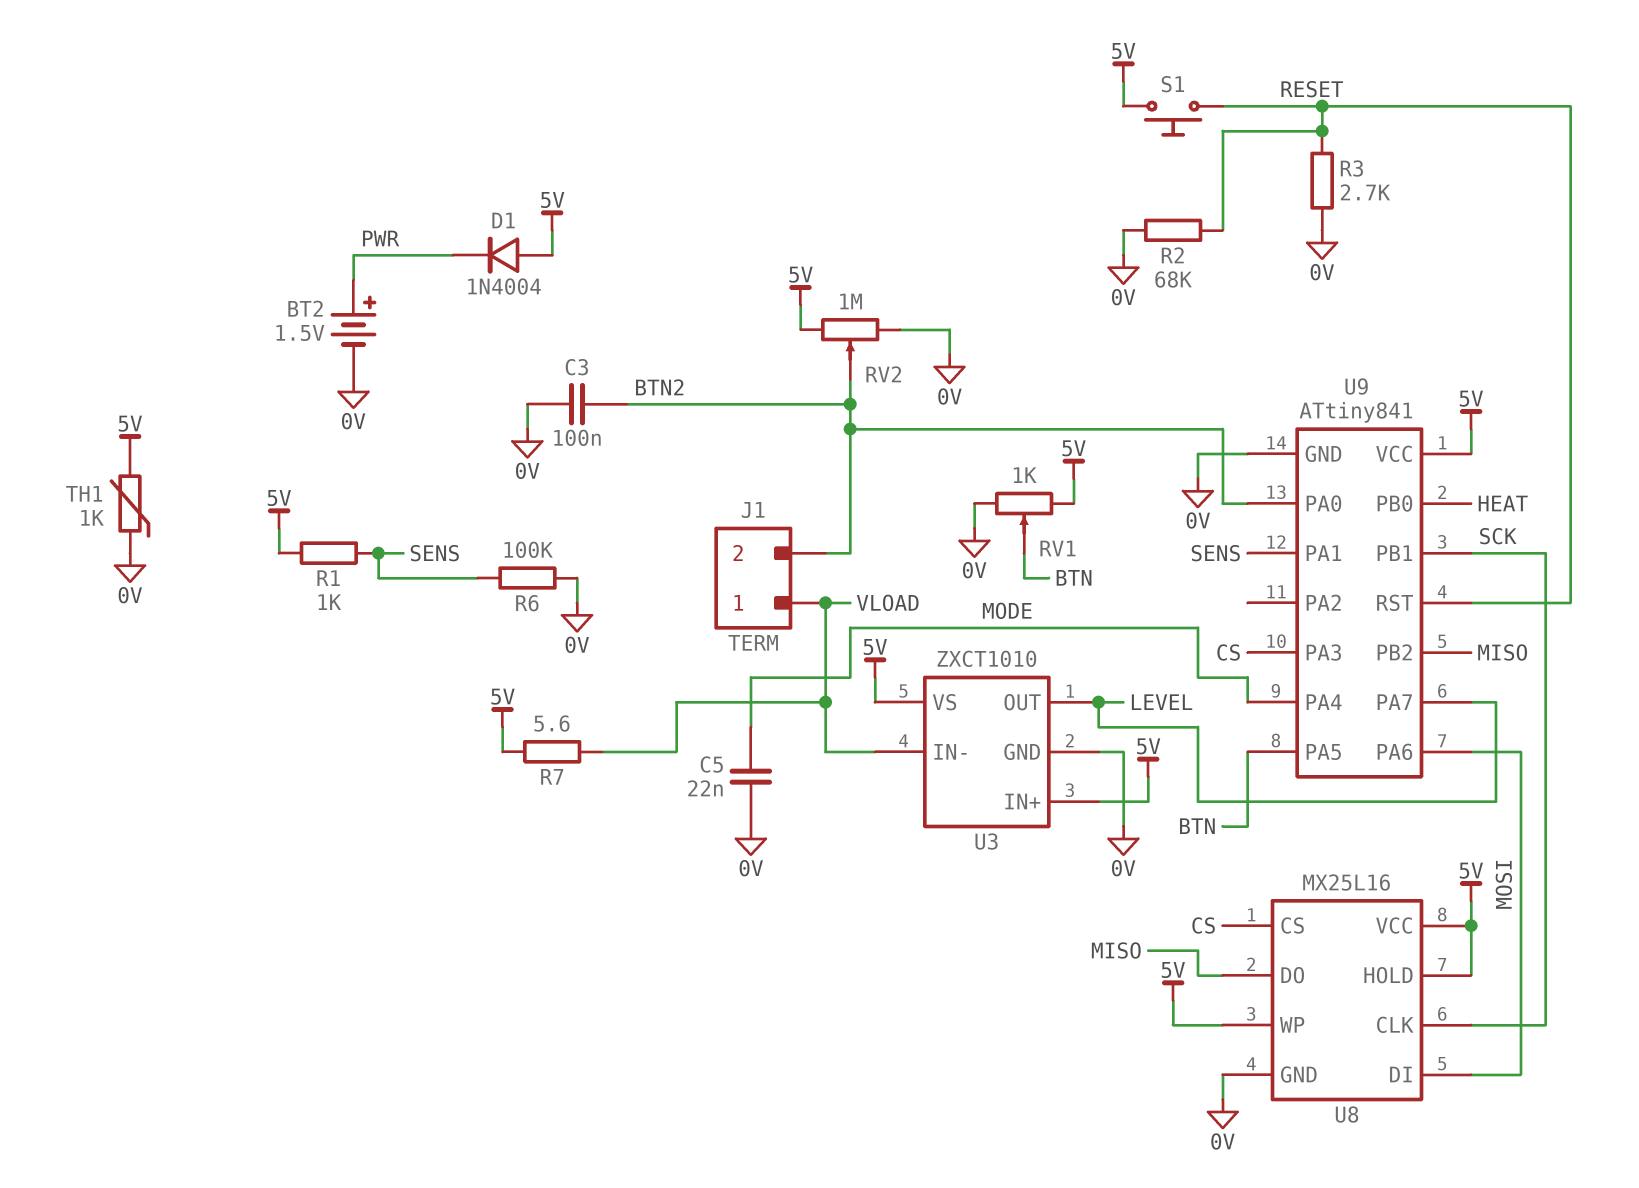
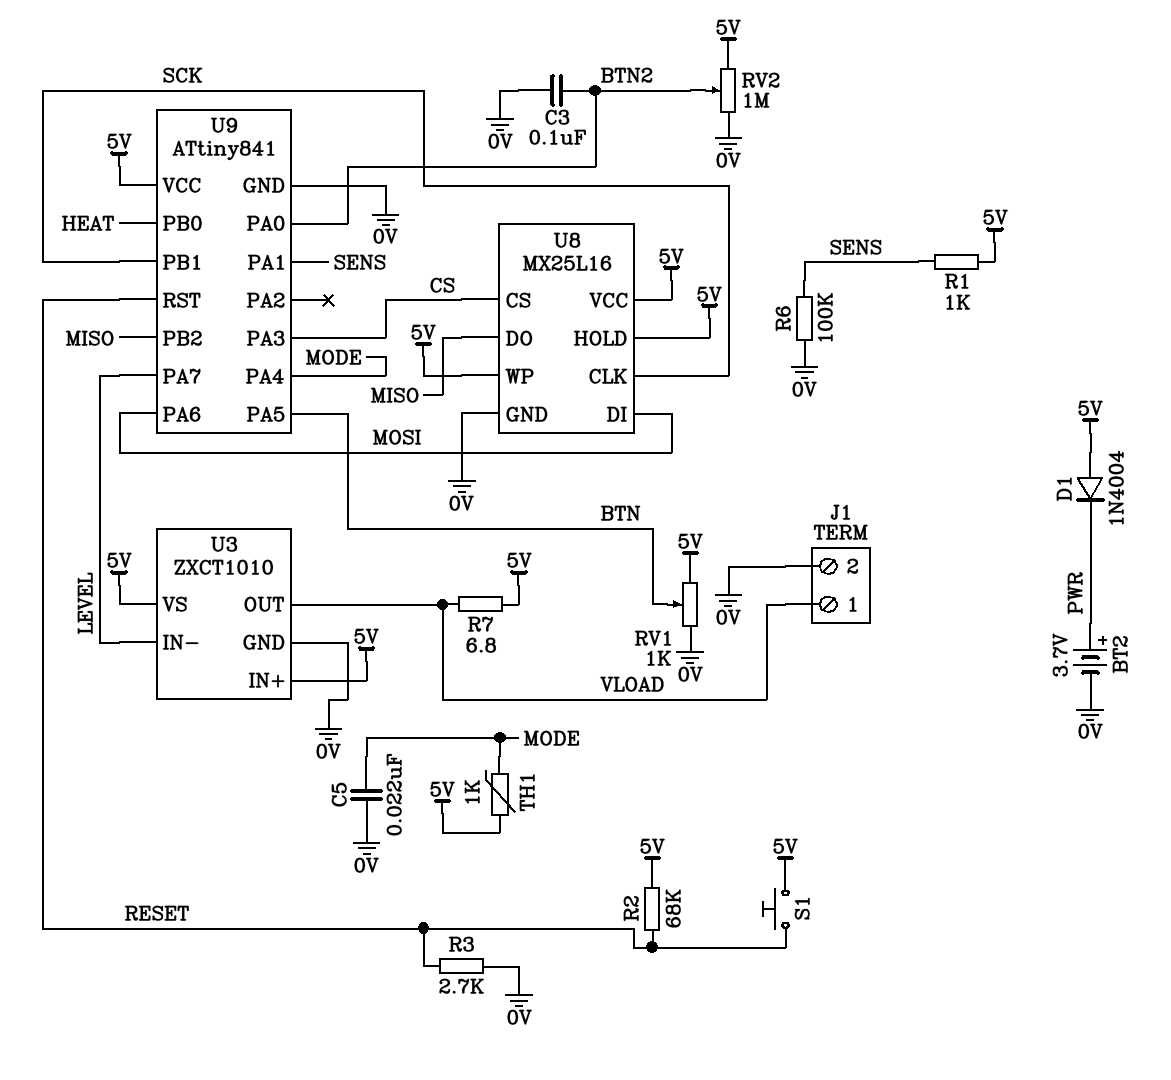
BT2: 1.5V (plus PWR, minus 0V) -> 3.7V (plus PWR, minus 0V)
J1 pin 2: BTN2 -> 0V
R2: 68k (0V, RESET) -> 68k (5V, RESET)
R7: 5.6 (5V, VLOAD) -> 6.8 (5V, VLOAD)
TH1: 1k (0V, 5V) -> 1k (5V, MODE)
U3 pin IN-: VLOAD -> LEVEL
U3 pin OUT: LEVEL -> VLOAD

